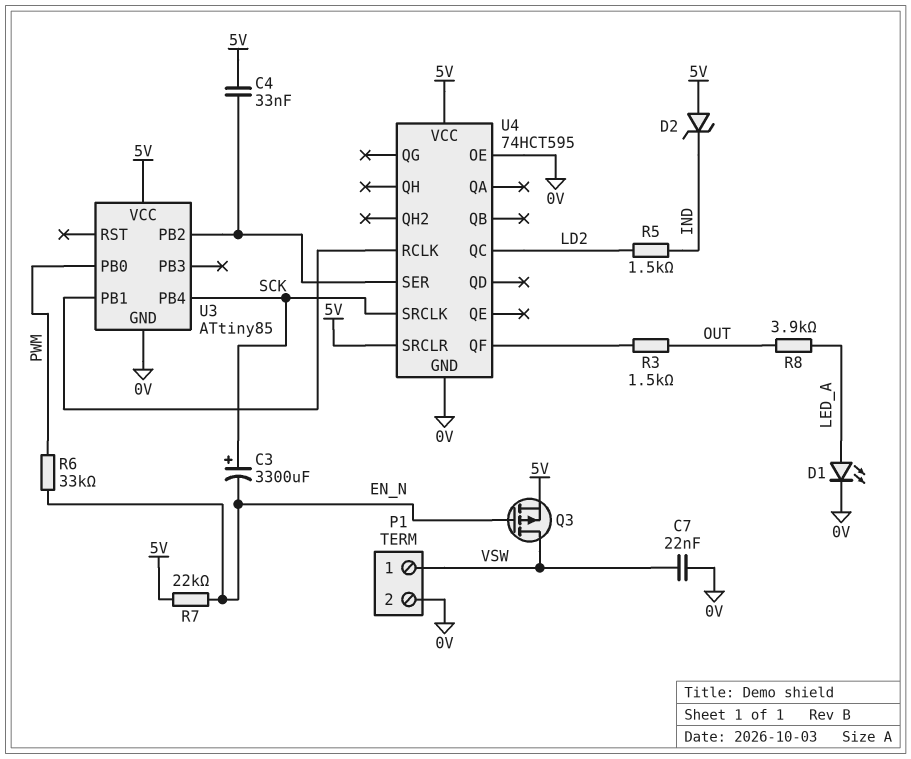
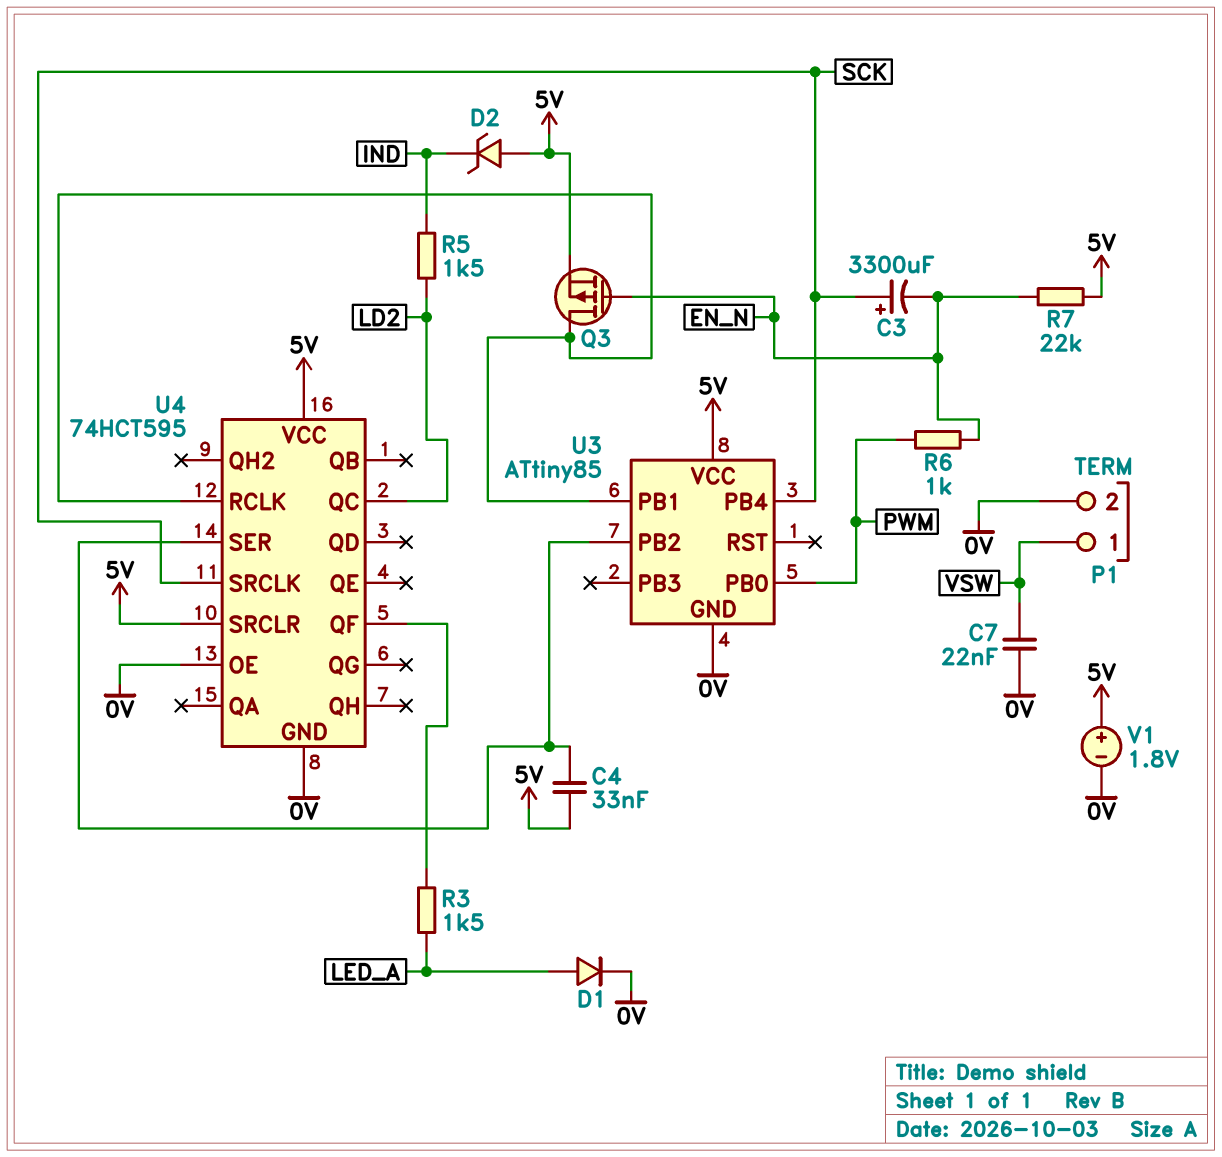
D1: LED (A LED_A, K 0V) -> diode (A LED_A, K 0V)
Q3: PMOS (G EN_N, D VSW, S 5V) -> PMOS (G EN_N, D U3/PB1, S 5V)
R3: 1.5k (OUT, U4/QF) -> 1.5k (LED_A, U4/QF)
R6: 33k (EN_N, PWM) -> 1k (EN_N, PWM)
R8: 3.9k (LED_A, OUT) -> none
V1: none -> 1.8V (plus 5V, minus 0V)

